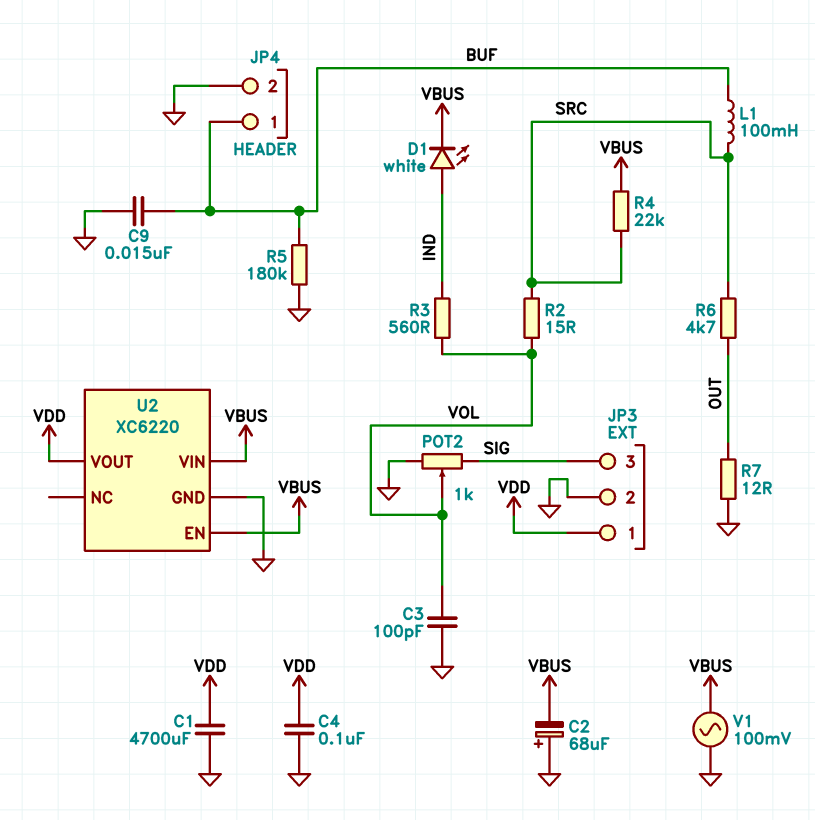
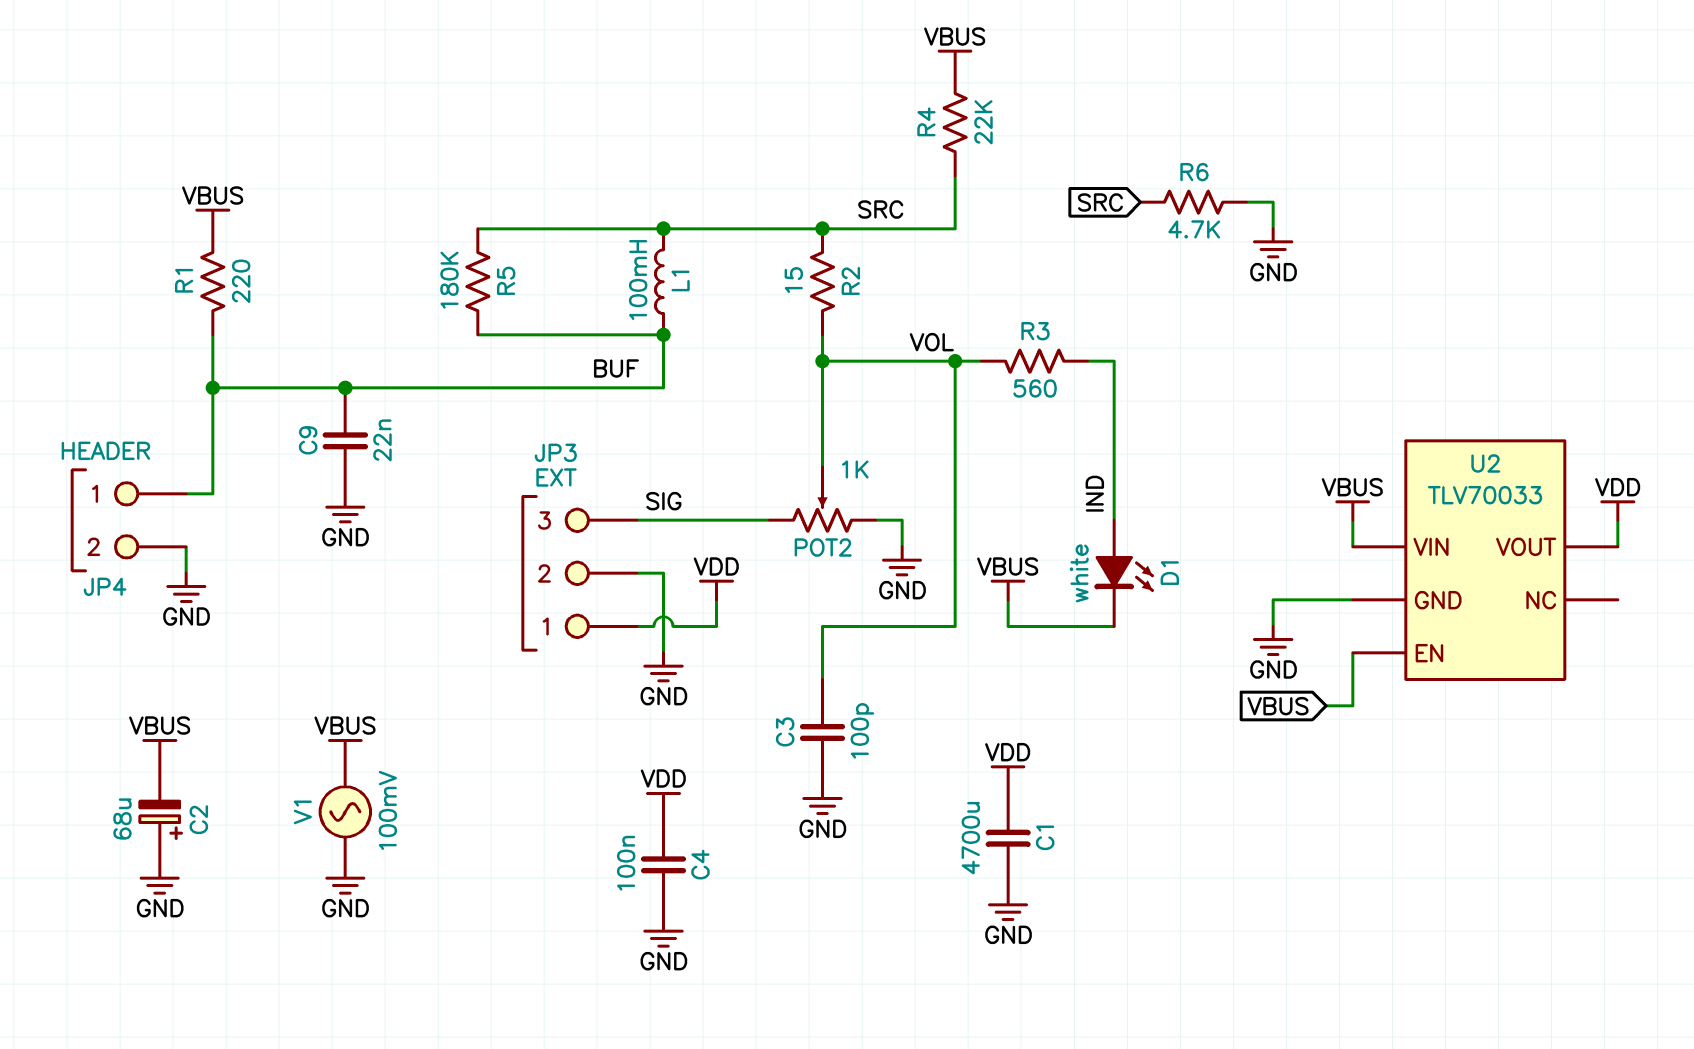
C9: 15nF (BUF, GND) -> 22nF (BUF, GND)
R1: none -> 220 (BUF, VBUS)
R5: 180k (BUF, GND) -> 180k (BUF, SRC)
R6: 4.7k (OUT, SRC) -> 4.7k (GND, SRC)
R7: 12 (GND, OUT) -> none
U2: XC6220 -> TLV70033

